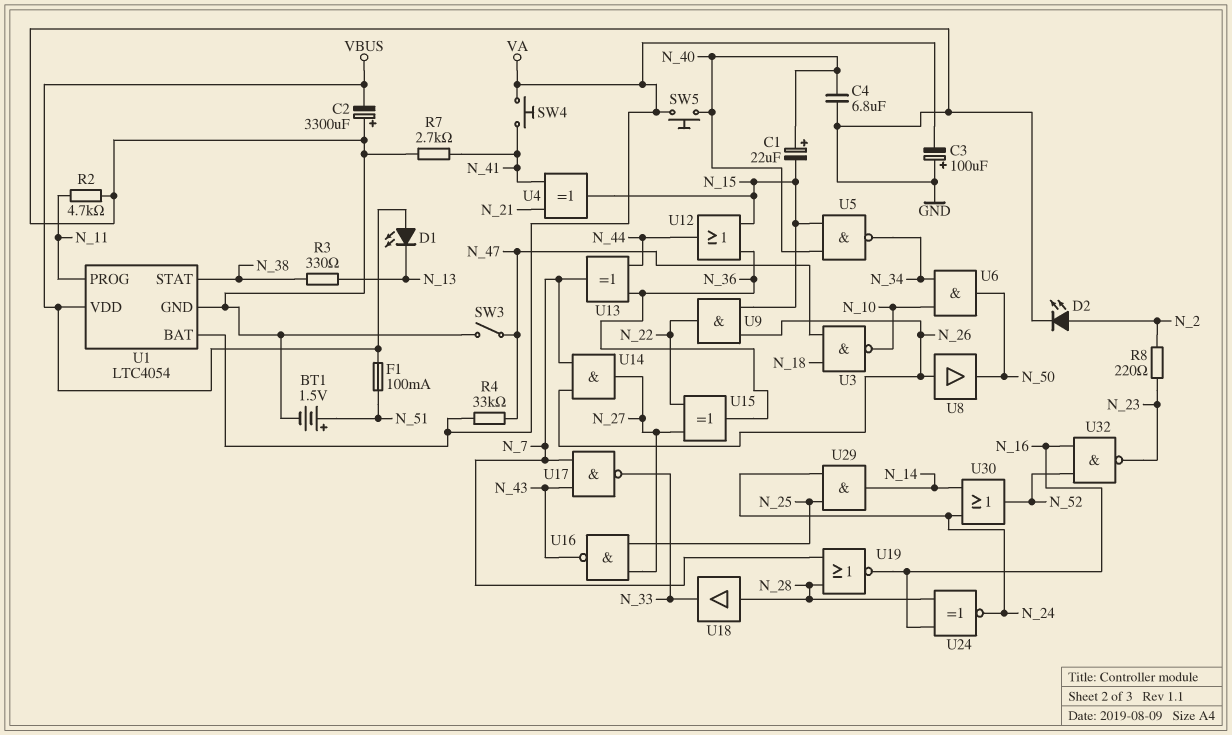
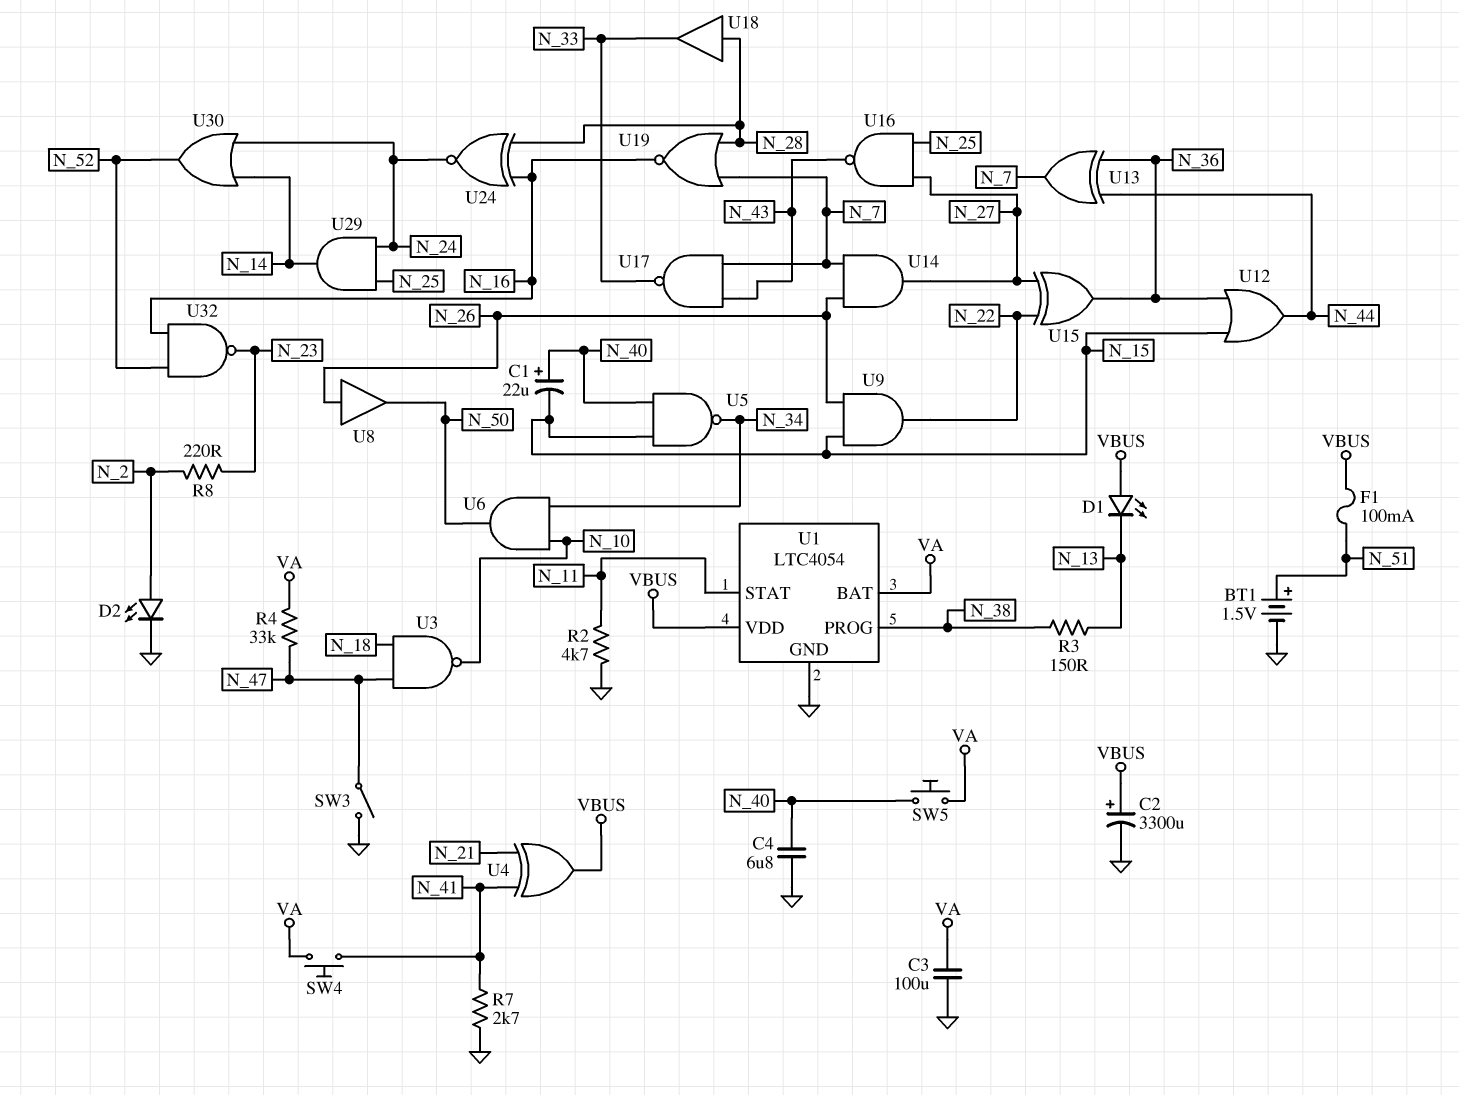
C2: 3300uF (plus GND, minus VBUS) -> 3300uF (plus VBUS, minus GND)
C3: 100uF (plus GND, minus VA) -> 100uF (GND, VA)
R3: 330 (N_13, N_38) -> 150 (N_13, N_38)
U1 pin PROG: N_11 -> N_38
U1 pin STAT: N_38 -> N_11
U4: XOR (in N_21, in N_41, out N_15) -> XOR (in N_21, in N_41, out VBUS)

